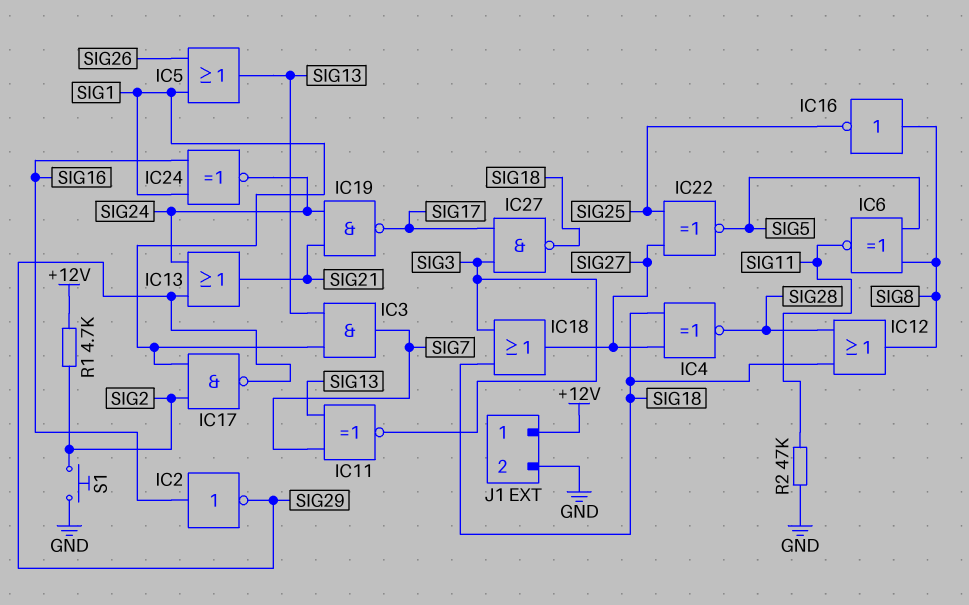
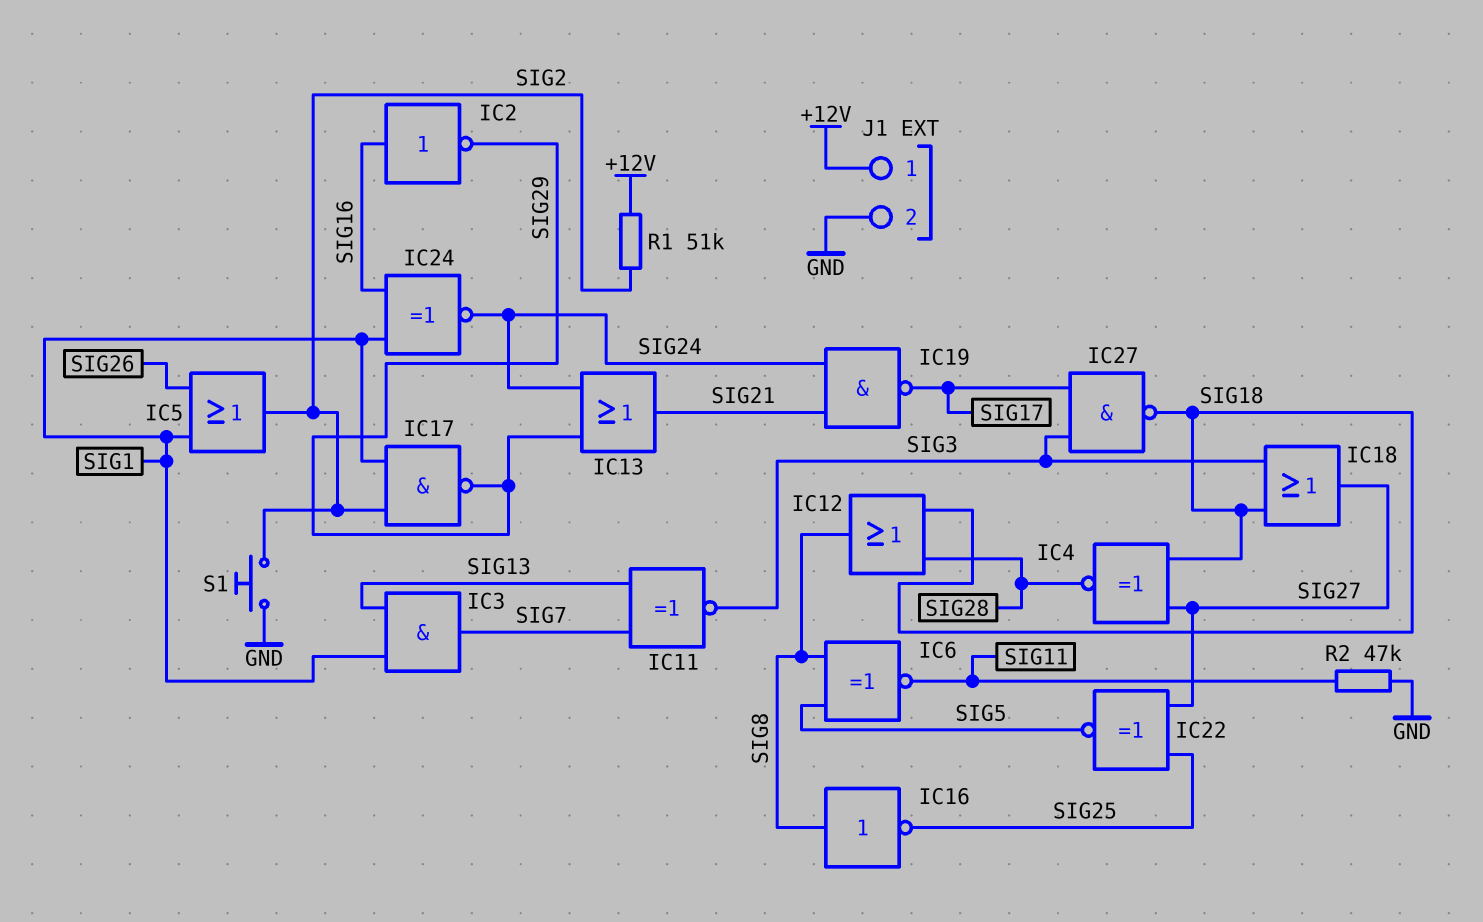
IC5: OR (in SIG1, in SIG26, out SIG13) -> OR (in SIG1, in SIG26, out SIG2)
R1: 4.7k (+12V, SIG2) -> 51k (+12V, SIG2)

